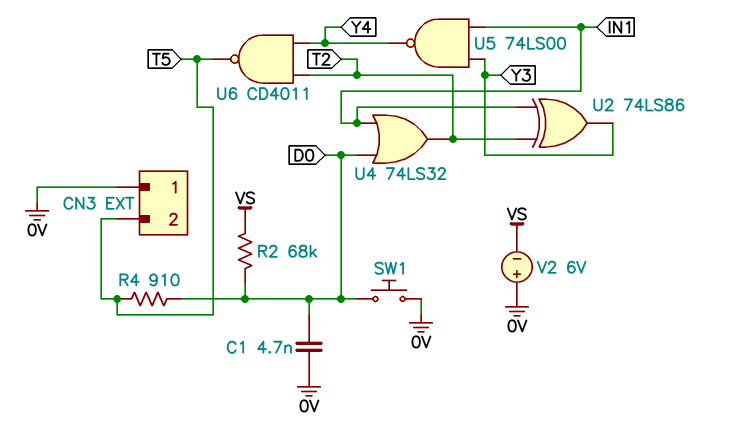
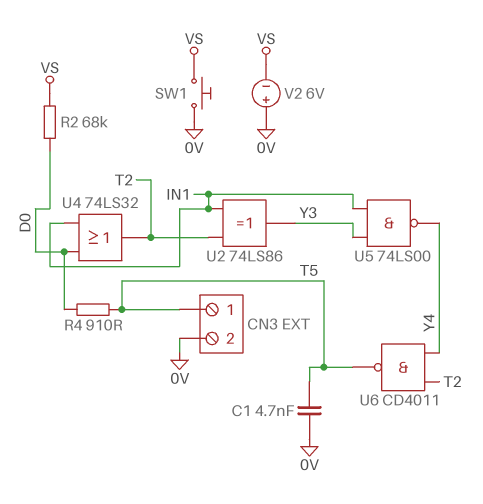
C1: 4.7nF (0V, D0) -> 4.7nF (0V, T5)
CN3 pin 1: 0V -> T5
CN3 pin 2: T5 -> 0V
SW1: button (0V, D0) -> button (0V, VS)

